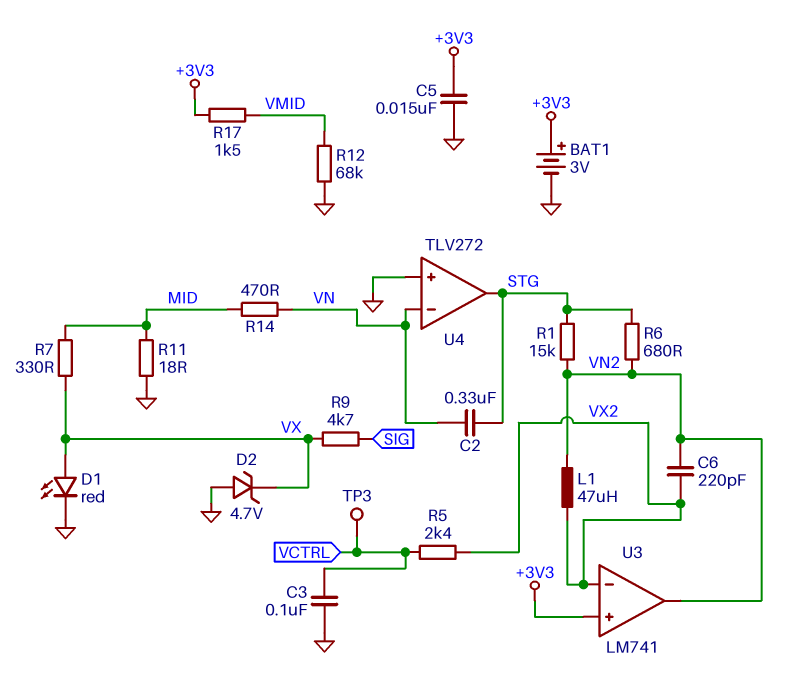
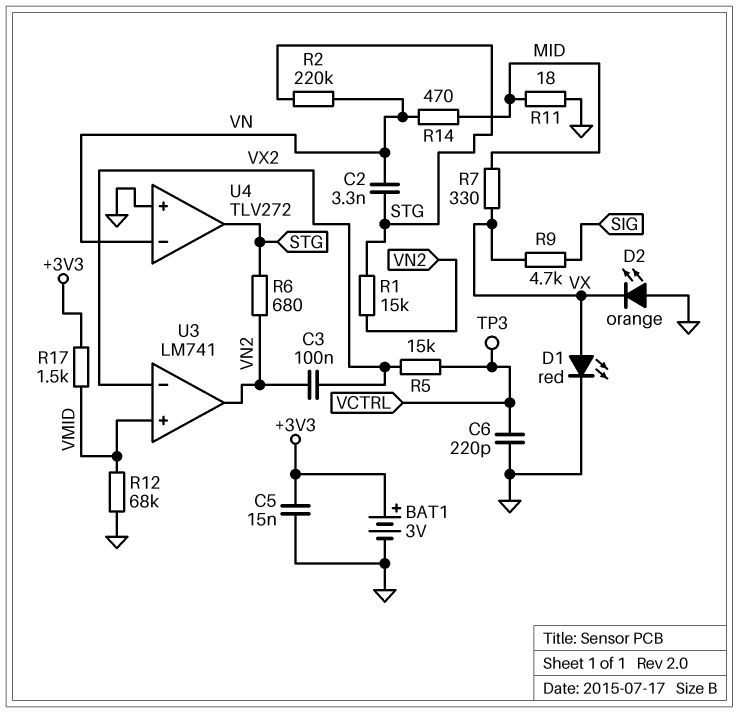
C2: 330nF (STG, VN) -> 3.3nF (STG, VN)
C3: 100nF (GND, VCTRL) -> 100nF (VN2, VX2)
C6: 220pF (VN2, VX2) -> 220pF (GND, VCTRL)
D2: zener 4.7V (A GND, K VX) -> LED orange (A GND, K VX)
L1: 47uH (VN2, VX2) -> none
R2: none -> 220k (STG, VN)
R5: 2.4k (VCTRL, VX2) -> 15k (VCTRL, VX2)
U3 pin in+: +3V3 -> VMID

